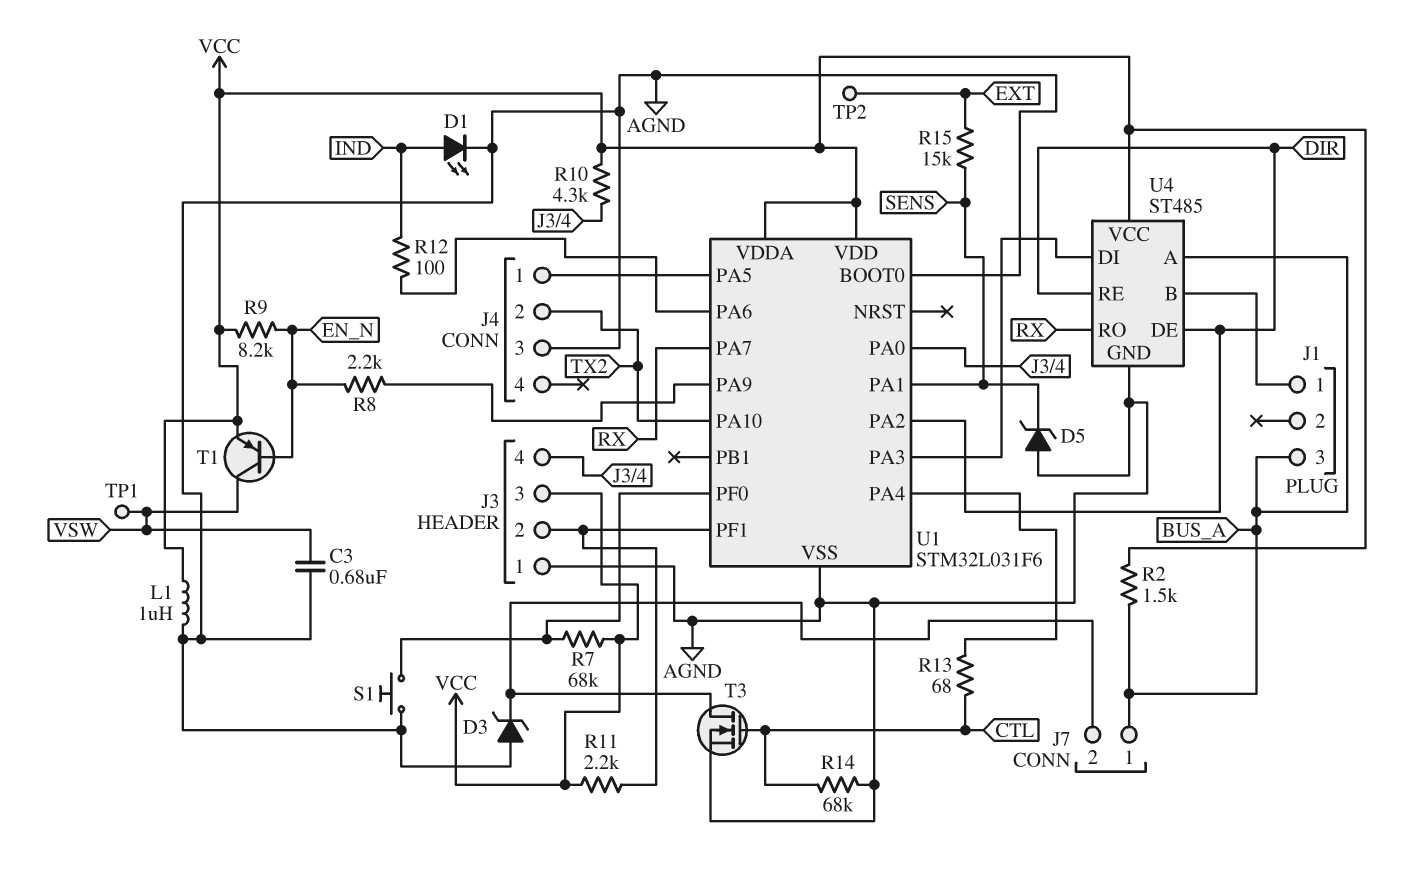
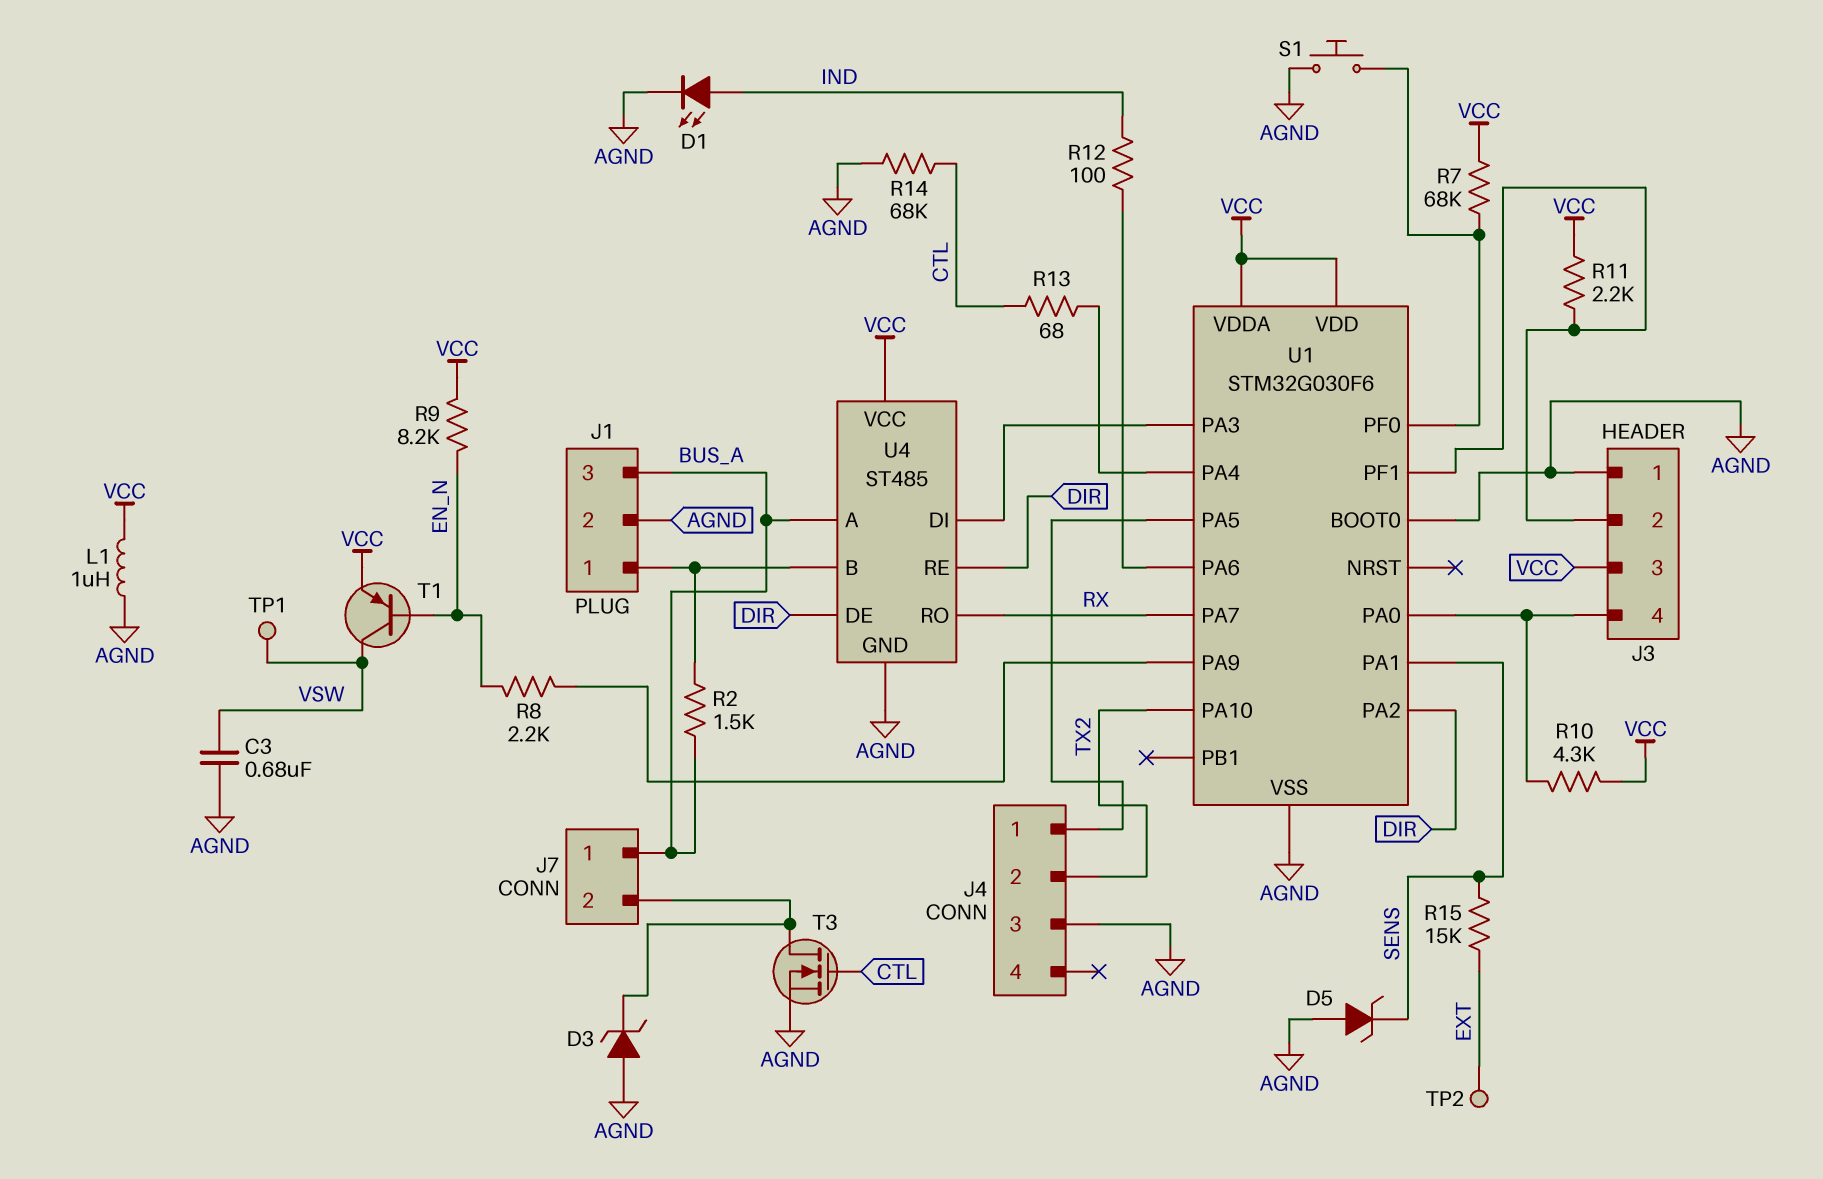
J1 pin 2: none -> AGND
R2: 1.5k (BUS_A, VCC) -> 1.5k (BUS_A, J1/1)
U1: STM32L031F6 -> STM32G030F6

